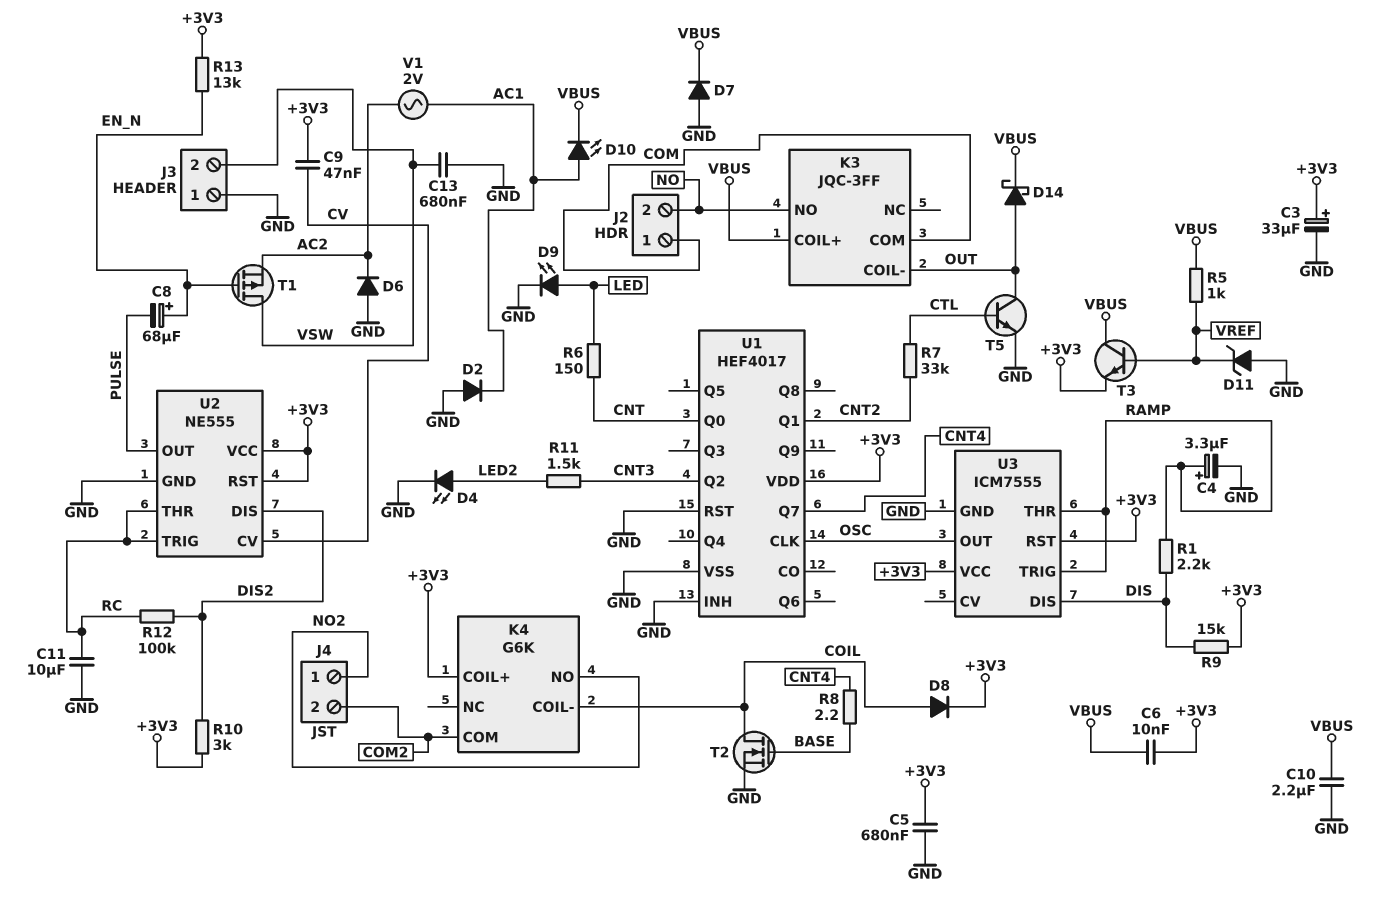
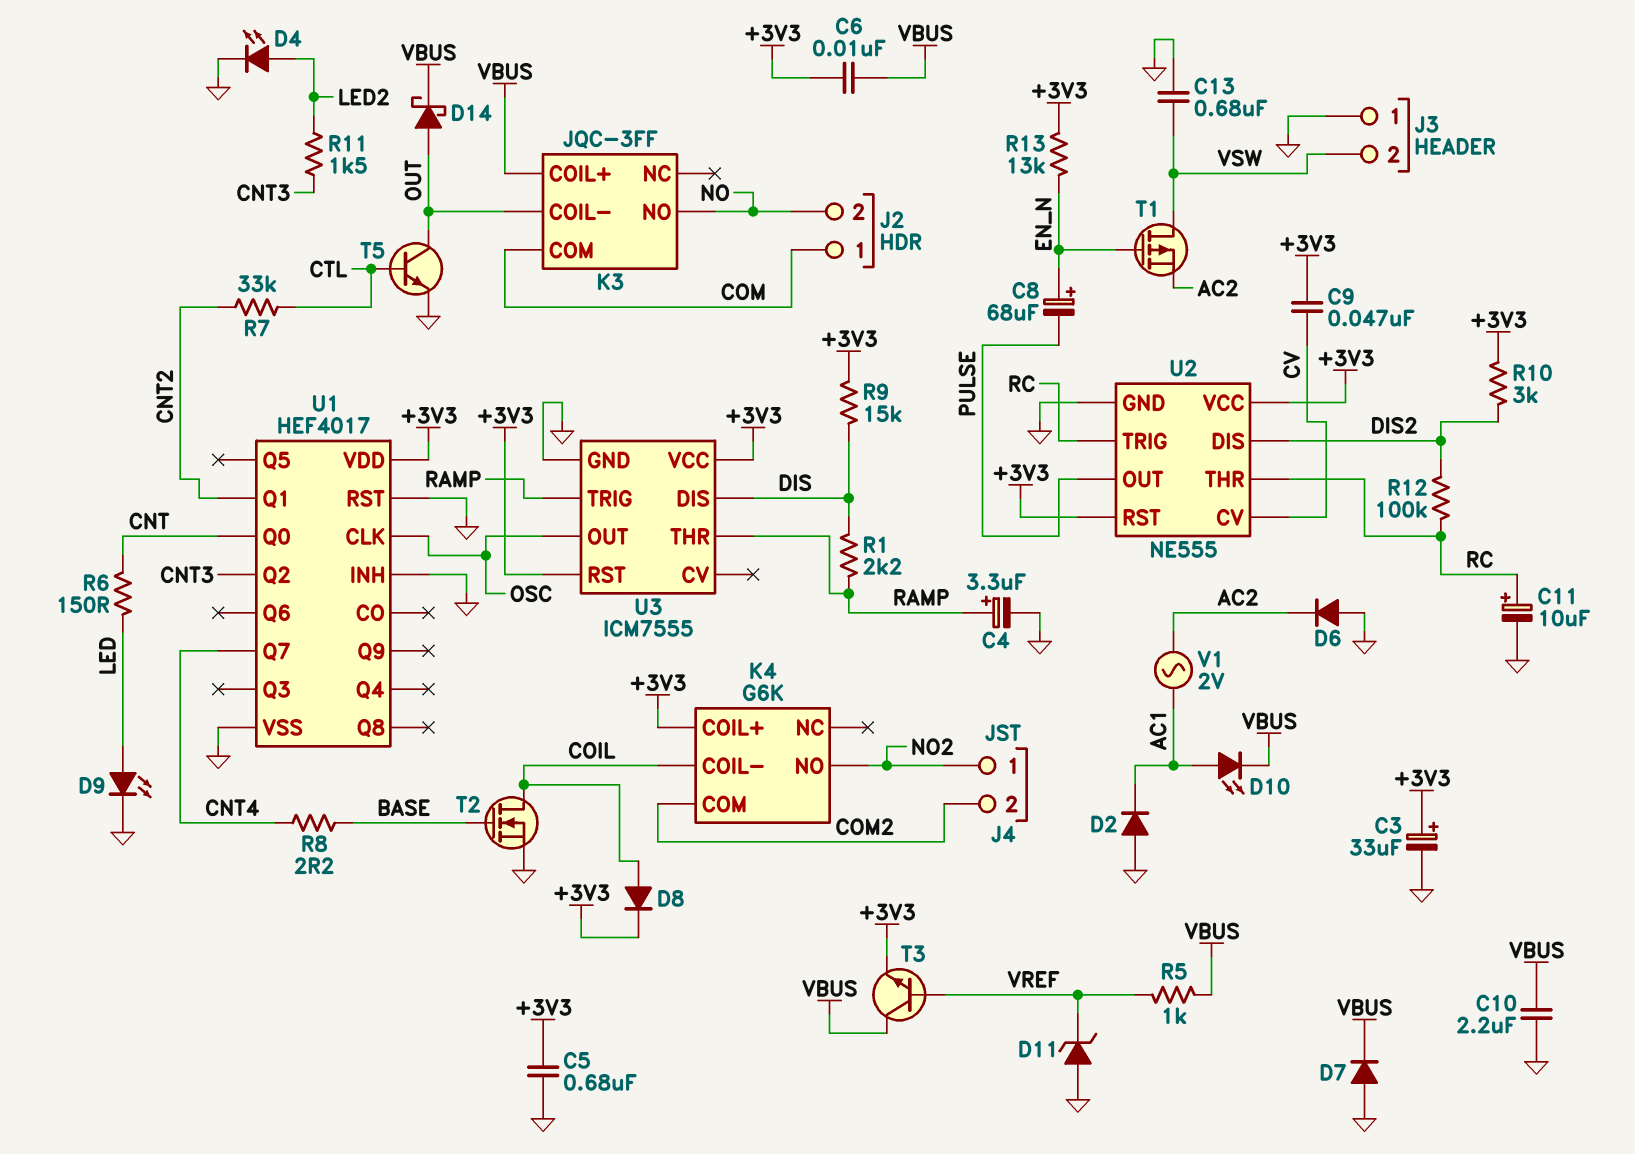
C11: 10uF (GND, RC) -> 10uF (plus RC, minus GND)

